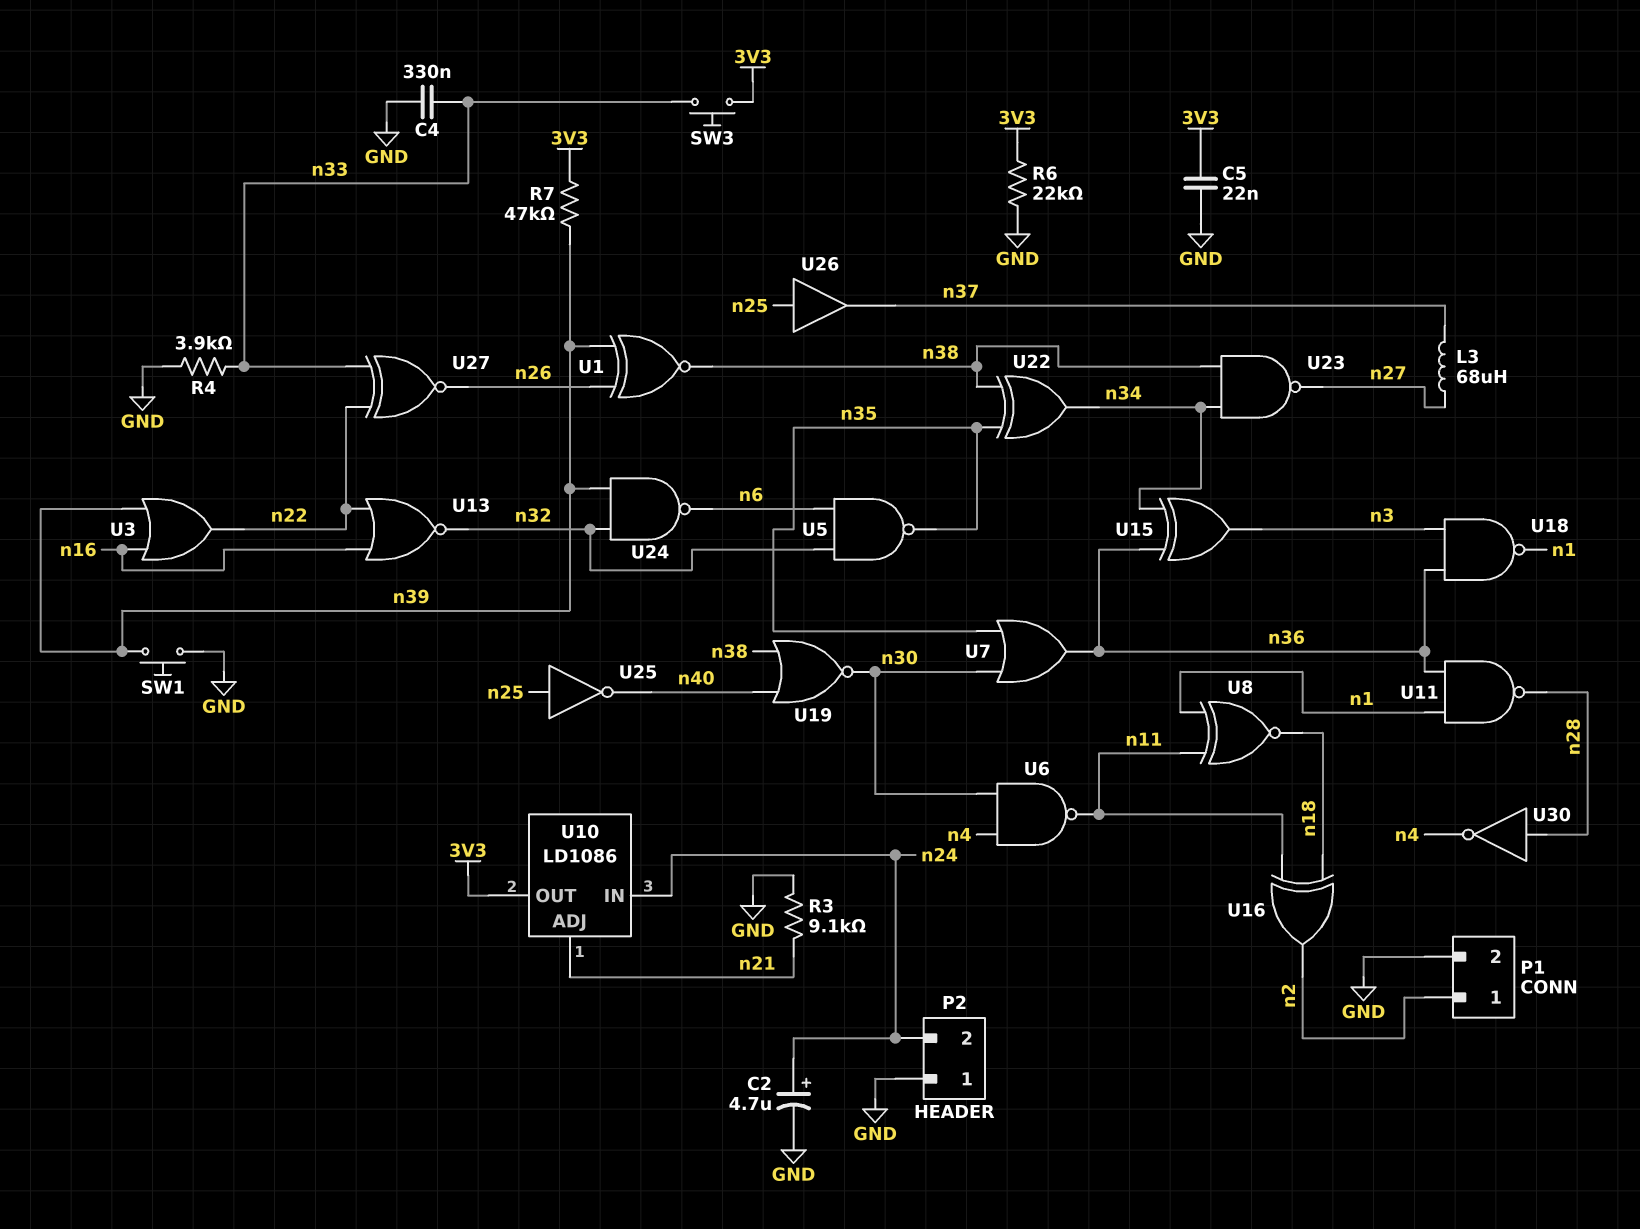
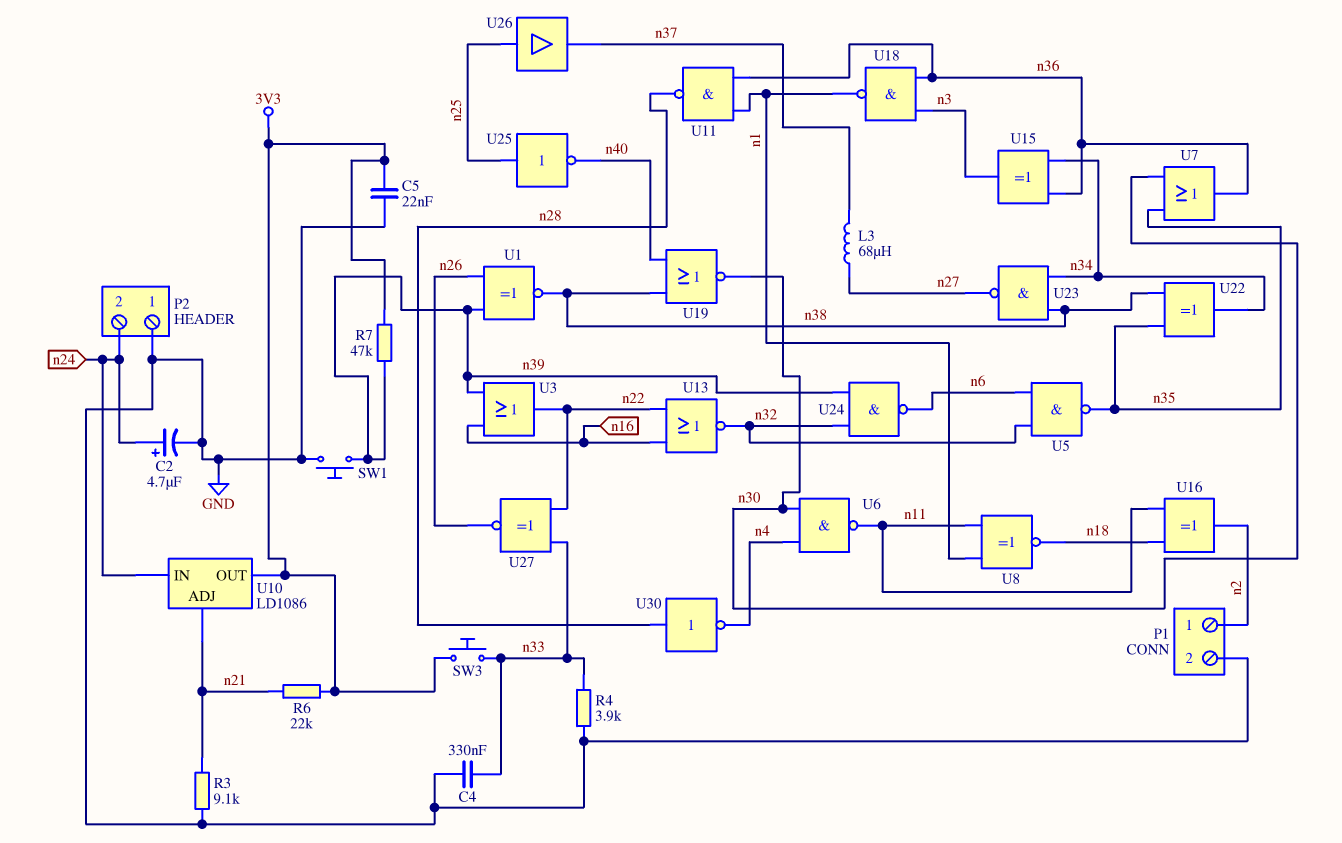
R6: 22k (3V3, GND) -> 22k (3V3, n21)

